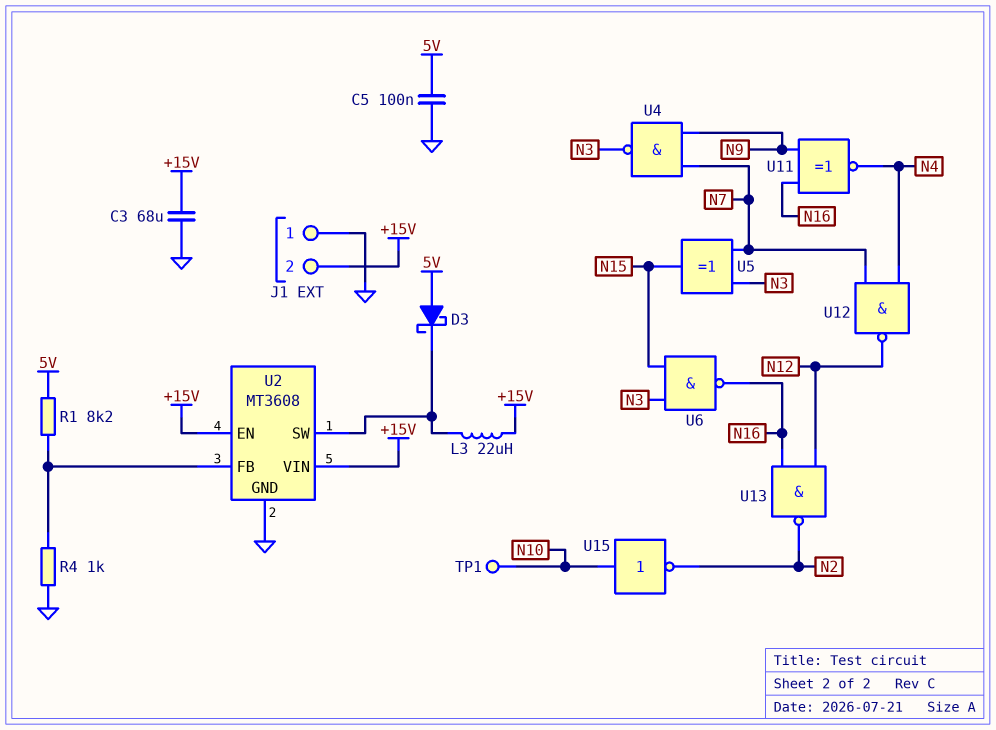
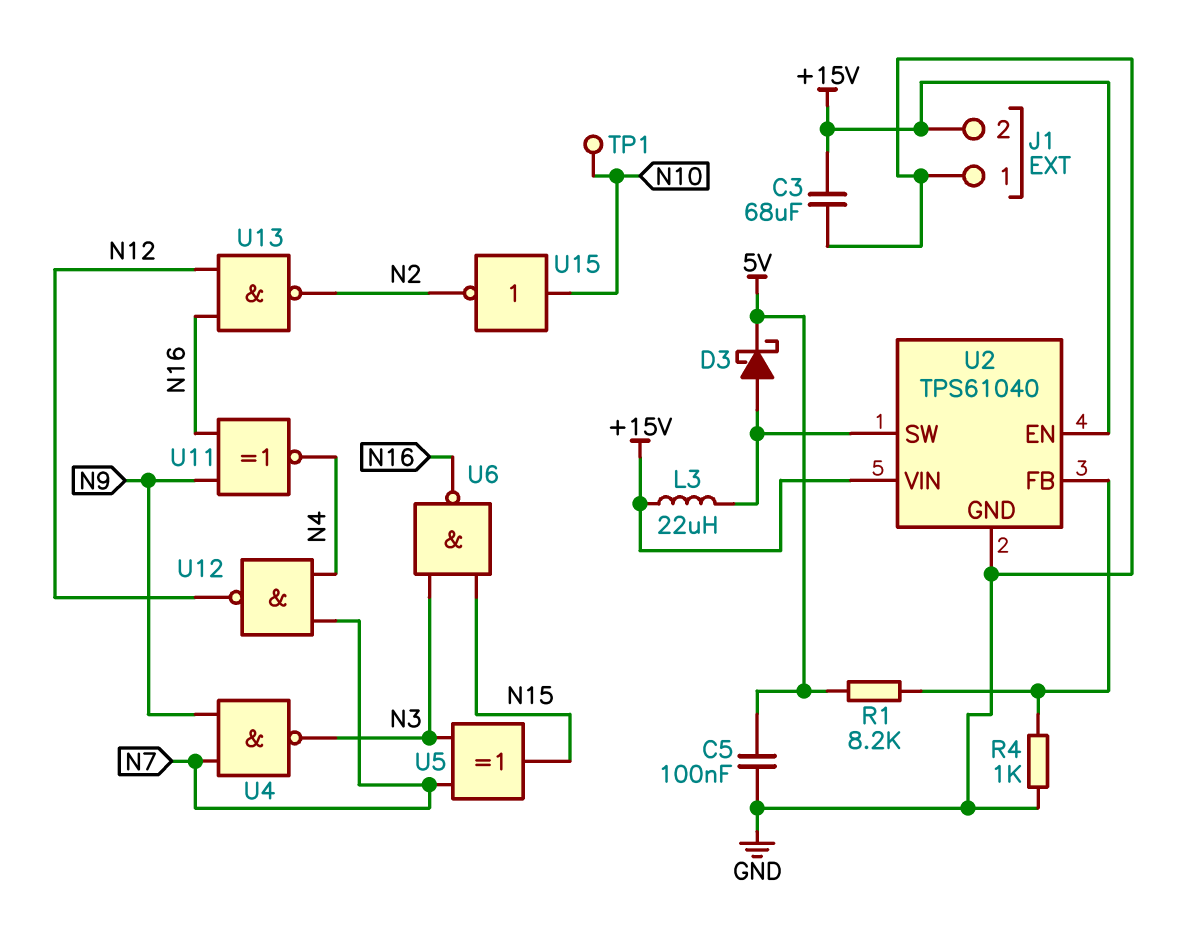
D3: schottky (A 5V, K U2/SW) -> schottky (A U2/SW, K 5V)
U2: MT3608 -> TPS61040

